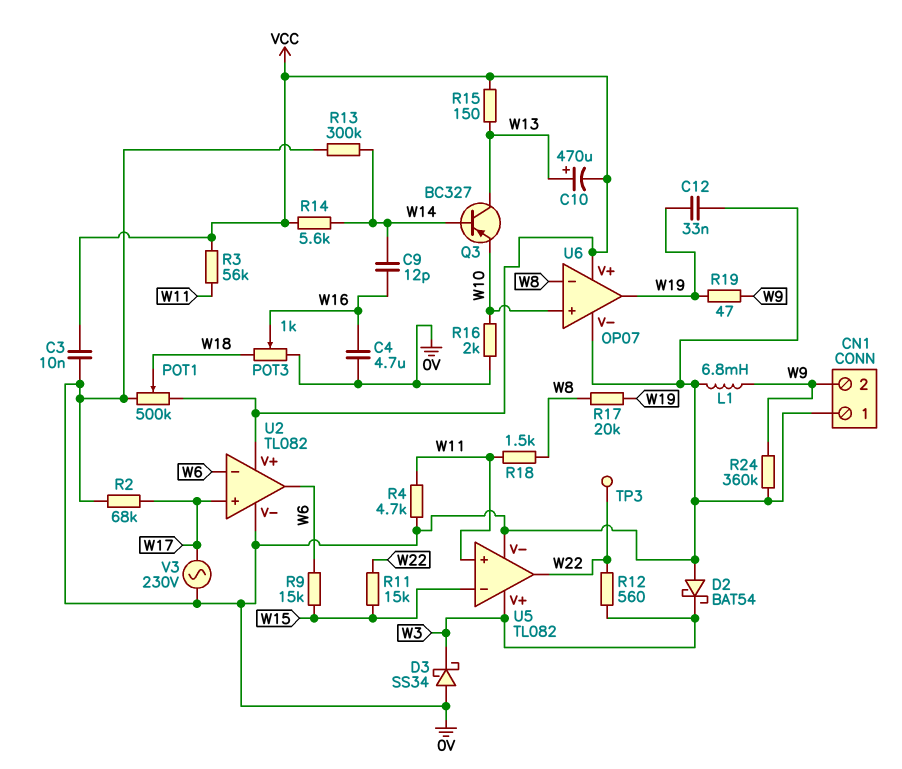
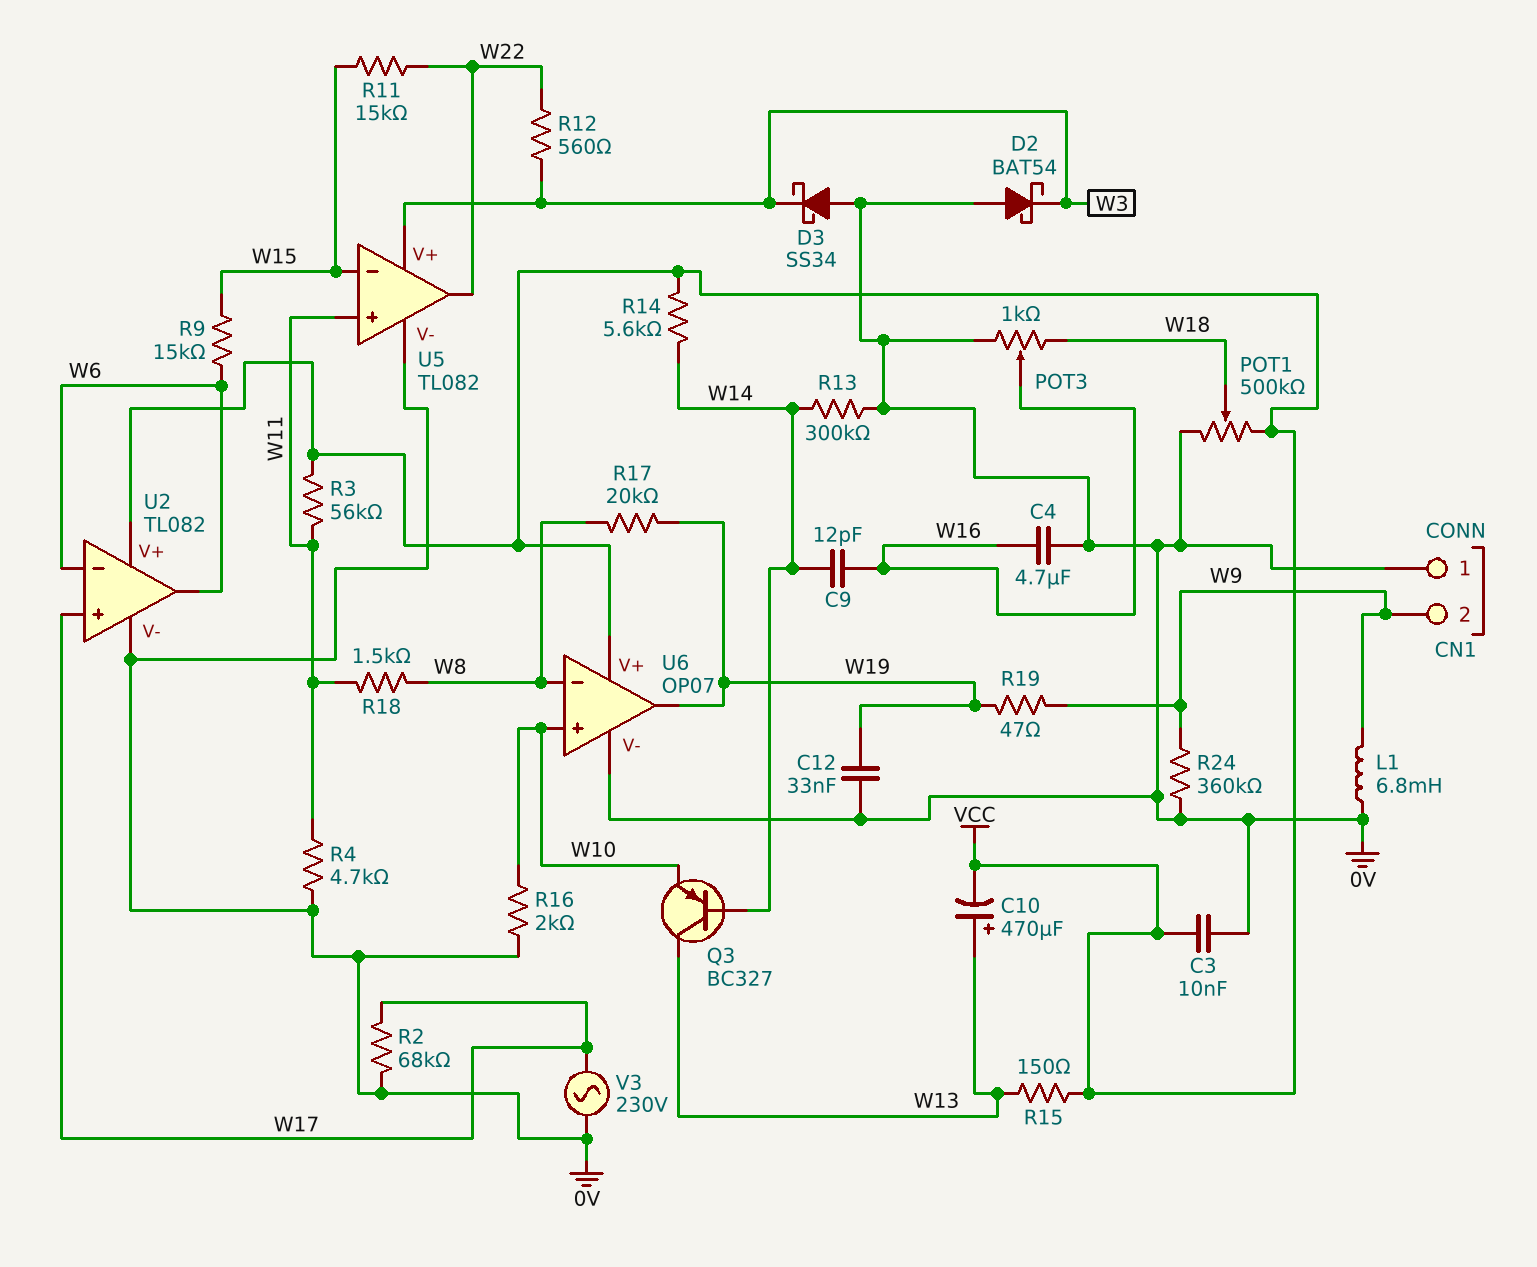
TP3: test point (W22) -> none

